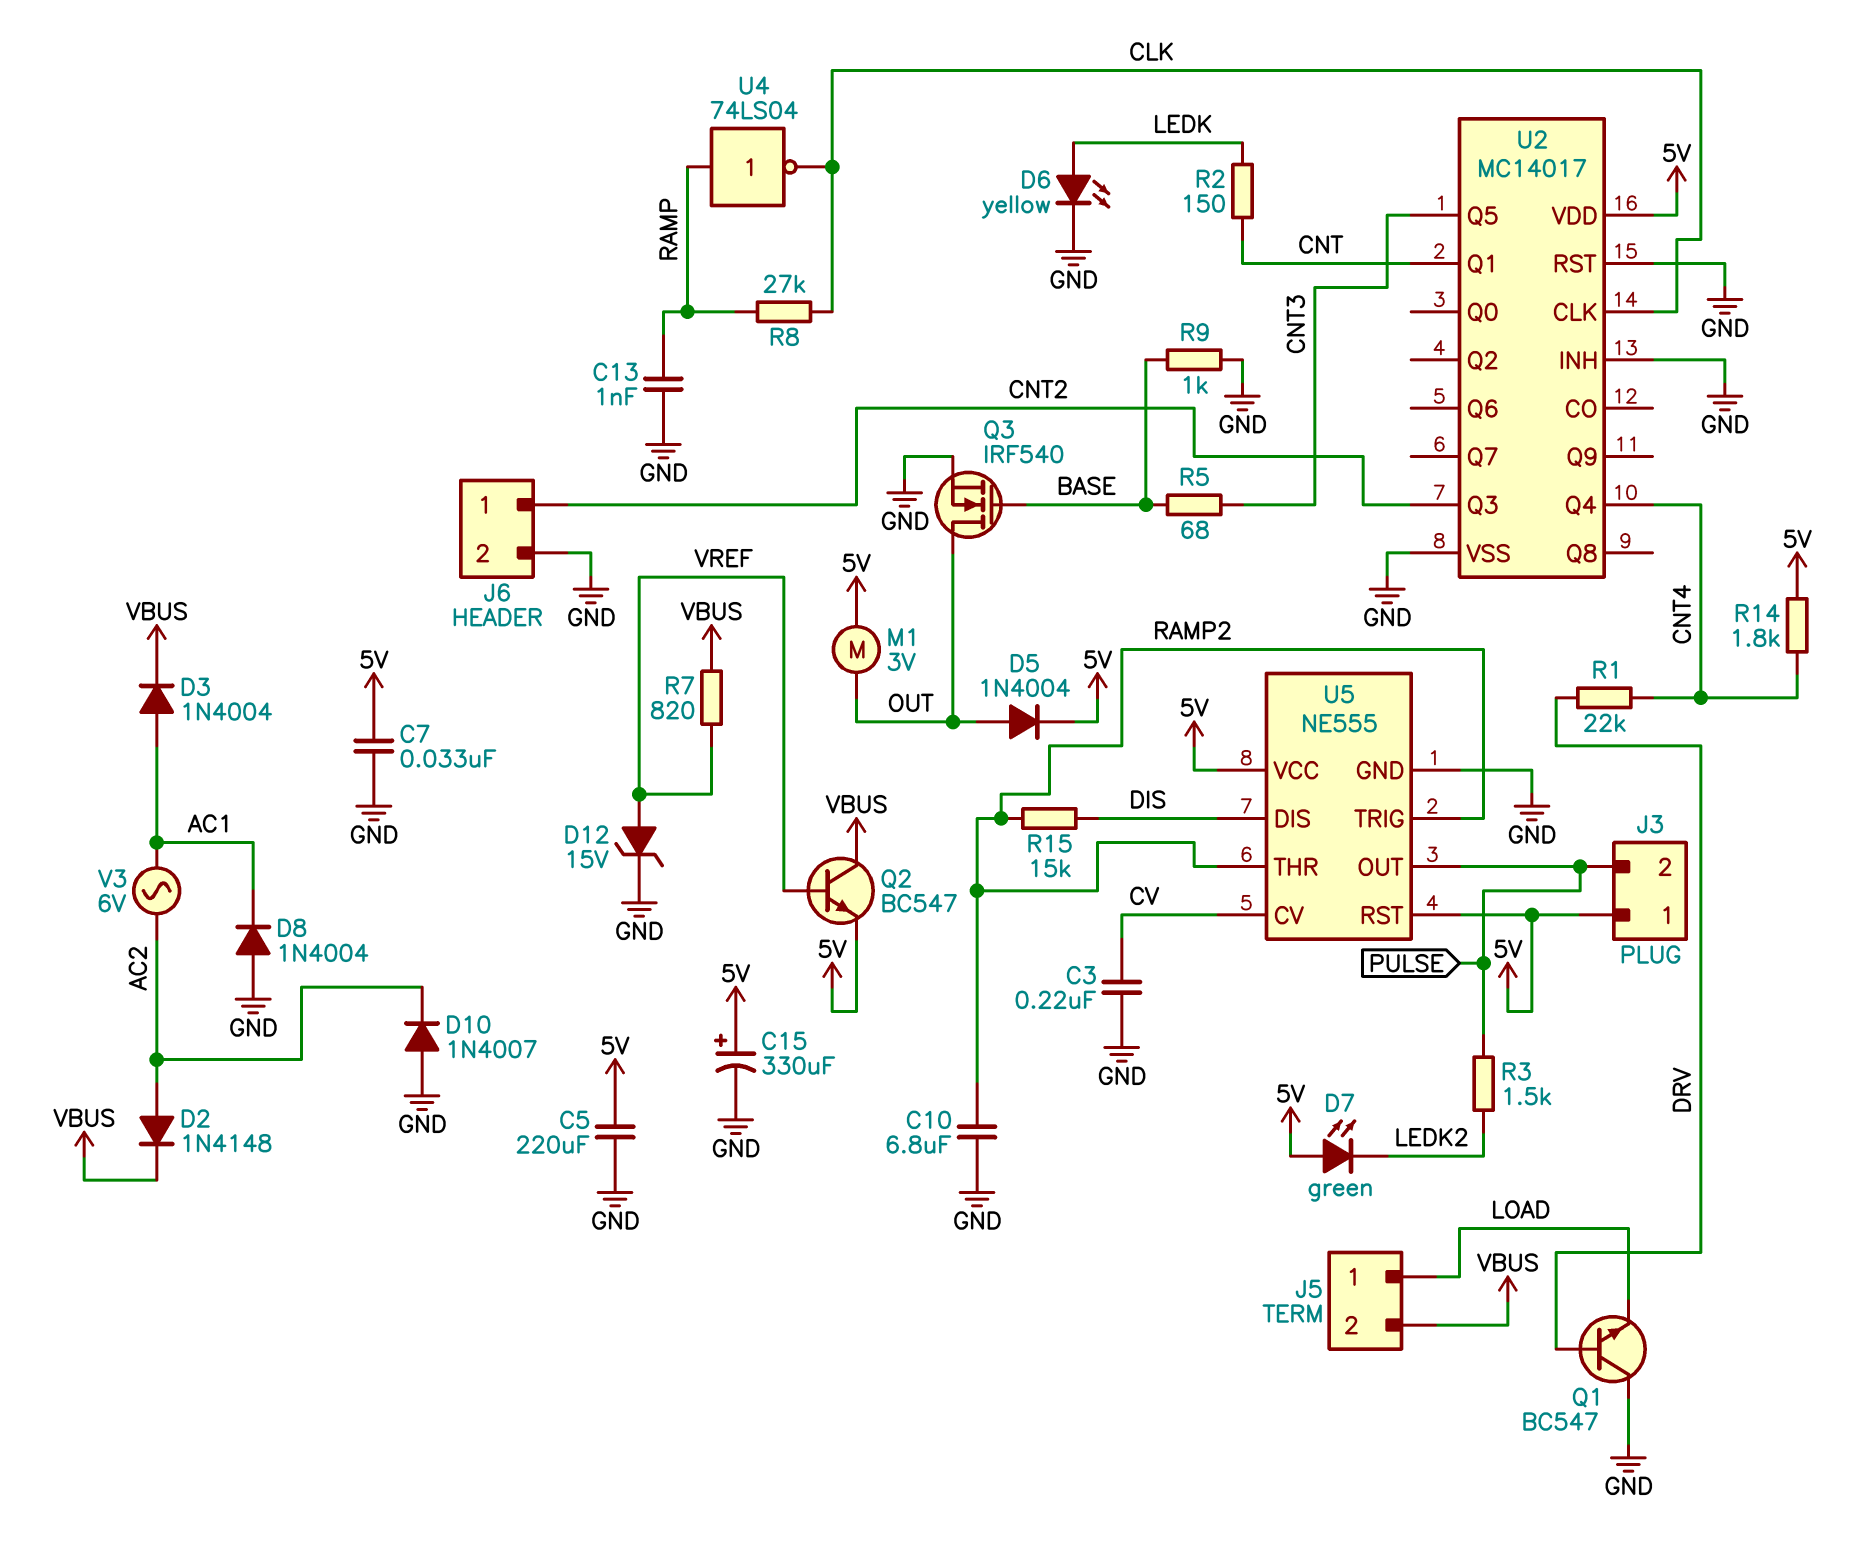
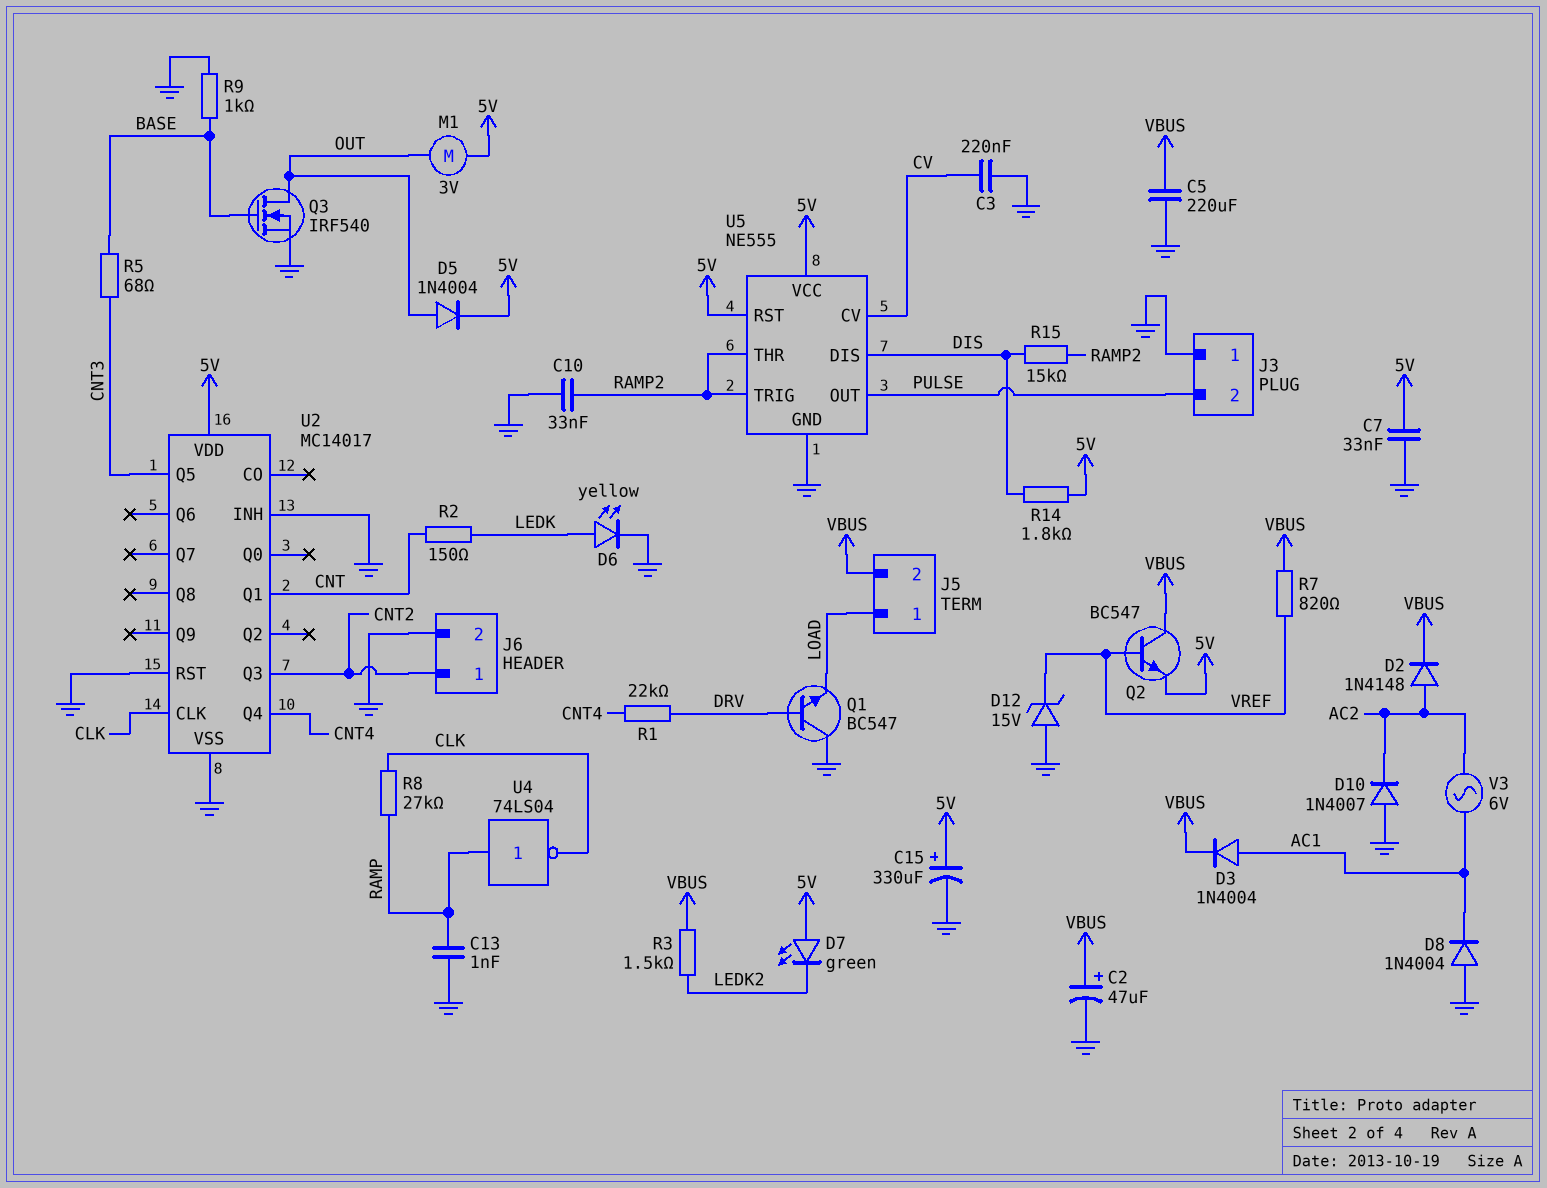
C2: none -> 47uF (plus VBUS, minus GND)
C5: 220uF (5V, GND) -> 220uF (GND, VBUS)
C10: 6.8uF (GND, RAMP2) -> 33nF (GND, RAMP2)
D12: zener 15V (A VREF, K GND) -> zener 15V (A GND, K VREF)
J3 pin 1: 5V -> GND
R3: 1.5k (LEDK2, PULSE) -> 1.5k (LEDK2, VBUS)
R14: 1.8k (5V, CNT4) -> 1.8k (5V, DIS)

